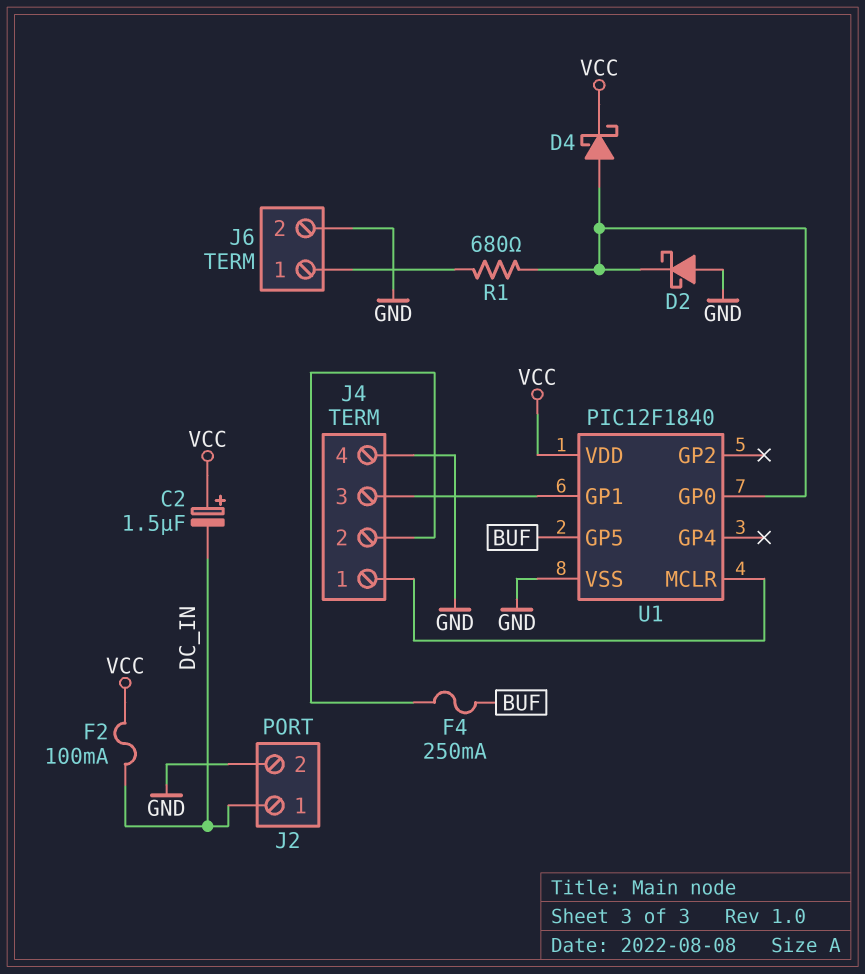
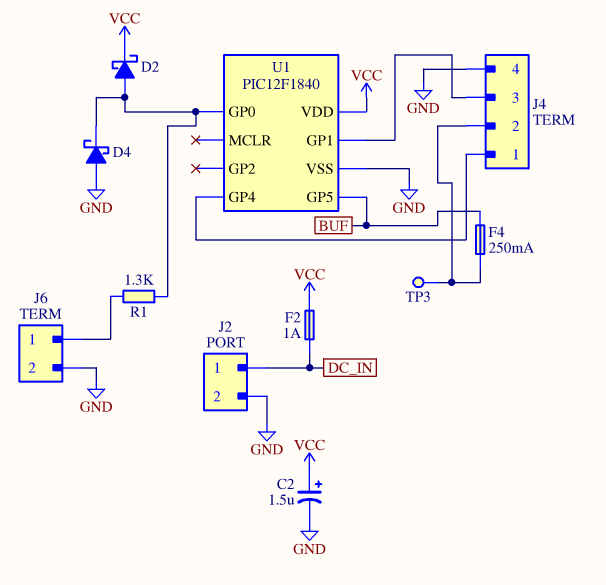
C2: 1.5uF (plus VCC, minus DC_IN) -> 1.5uF (plus VCC, minus GND)
D2: schottky (A GND, K U1/GP0) -> schottky (A U1/GP0, K VCC)
D4: schottky (A U1/GP0, K VCC) -> schottky (A GND, K U1/GP0)
F2: 100mA (DC_IN, VCC) -> 1A (DC_IN, VCC)
R1: 680 (J6/1, U1/GP0) -> 1.3k (J6/1, U1/GP0)
TP3: none -> test point (J4/2)
U1 pin GP4: none -> J4/1
U1 pin MCLR: J4/1 -> none

